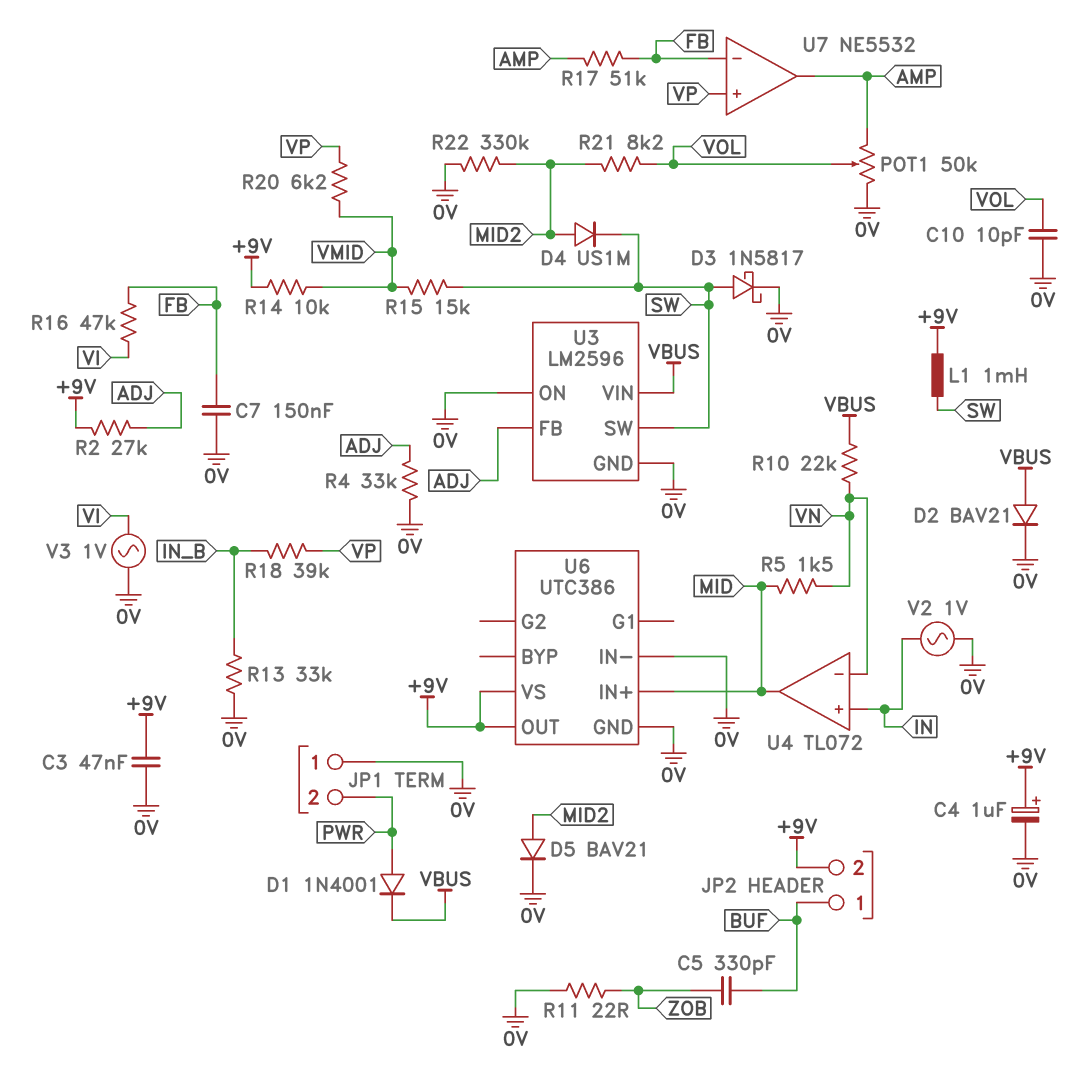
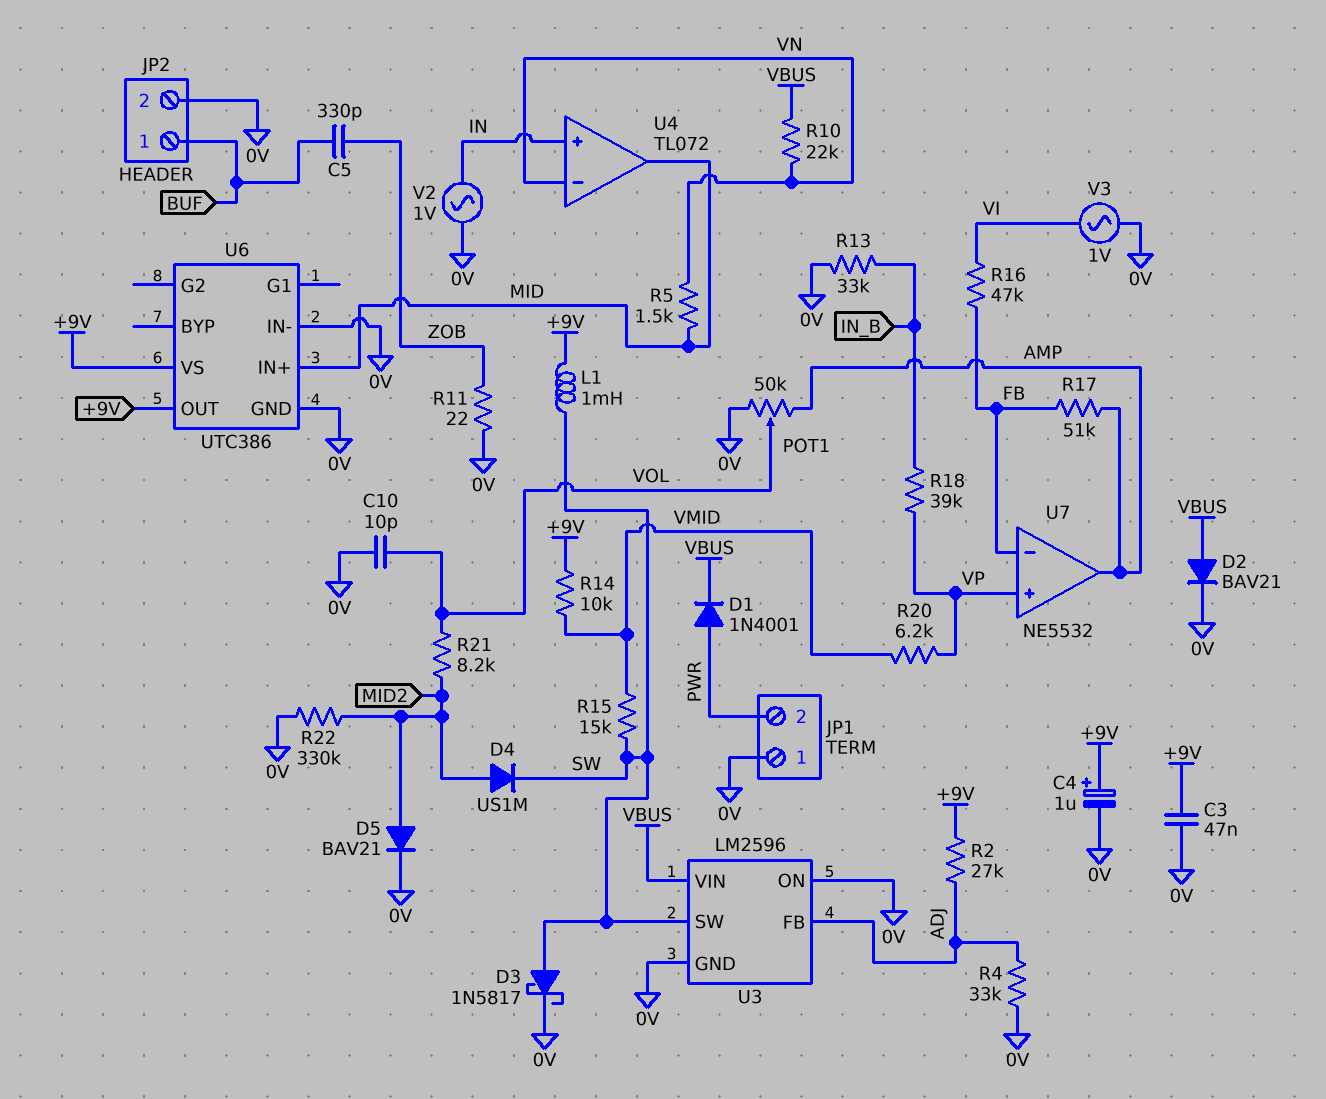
C7: 150nF (0V, FB) -> none
JP2 pin 2: +9V -> 0V

